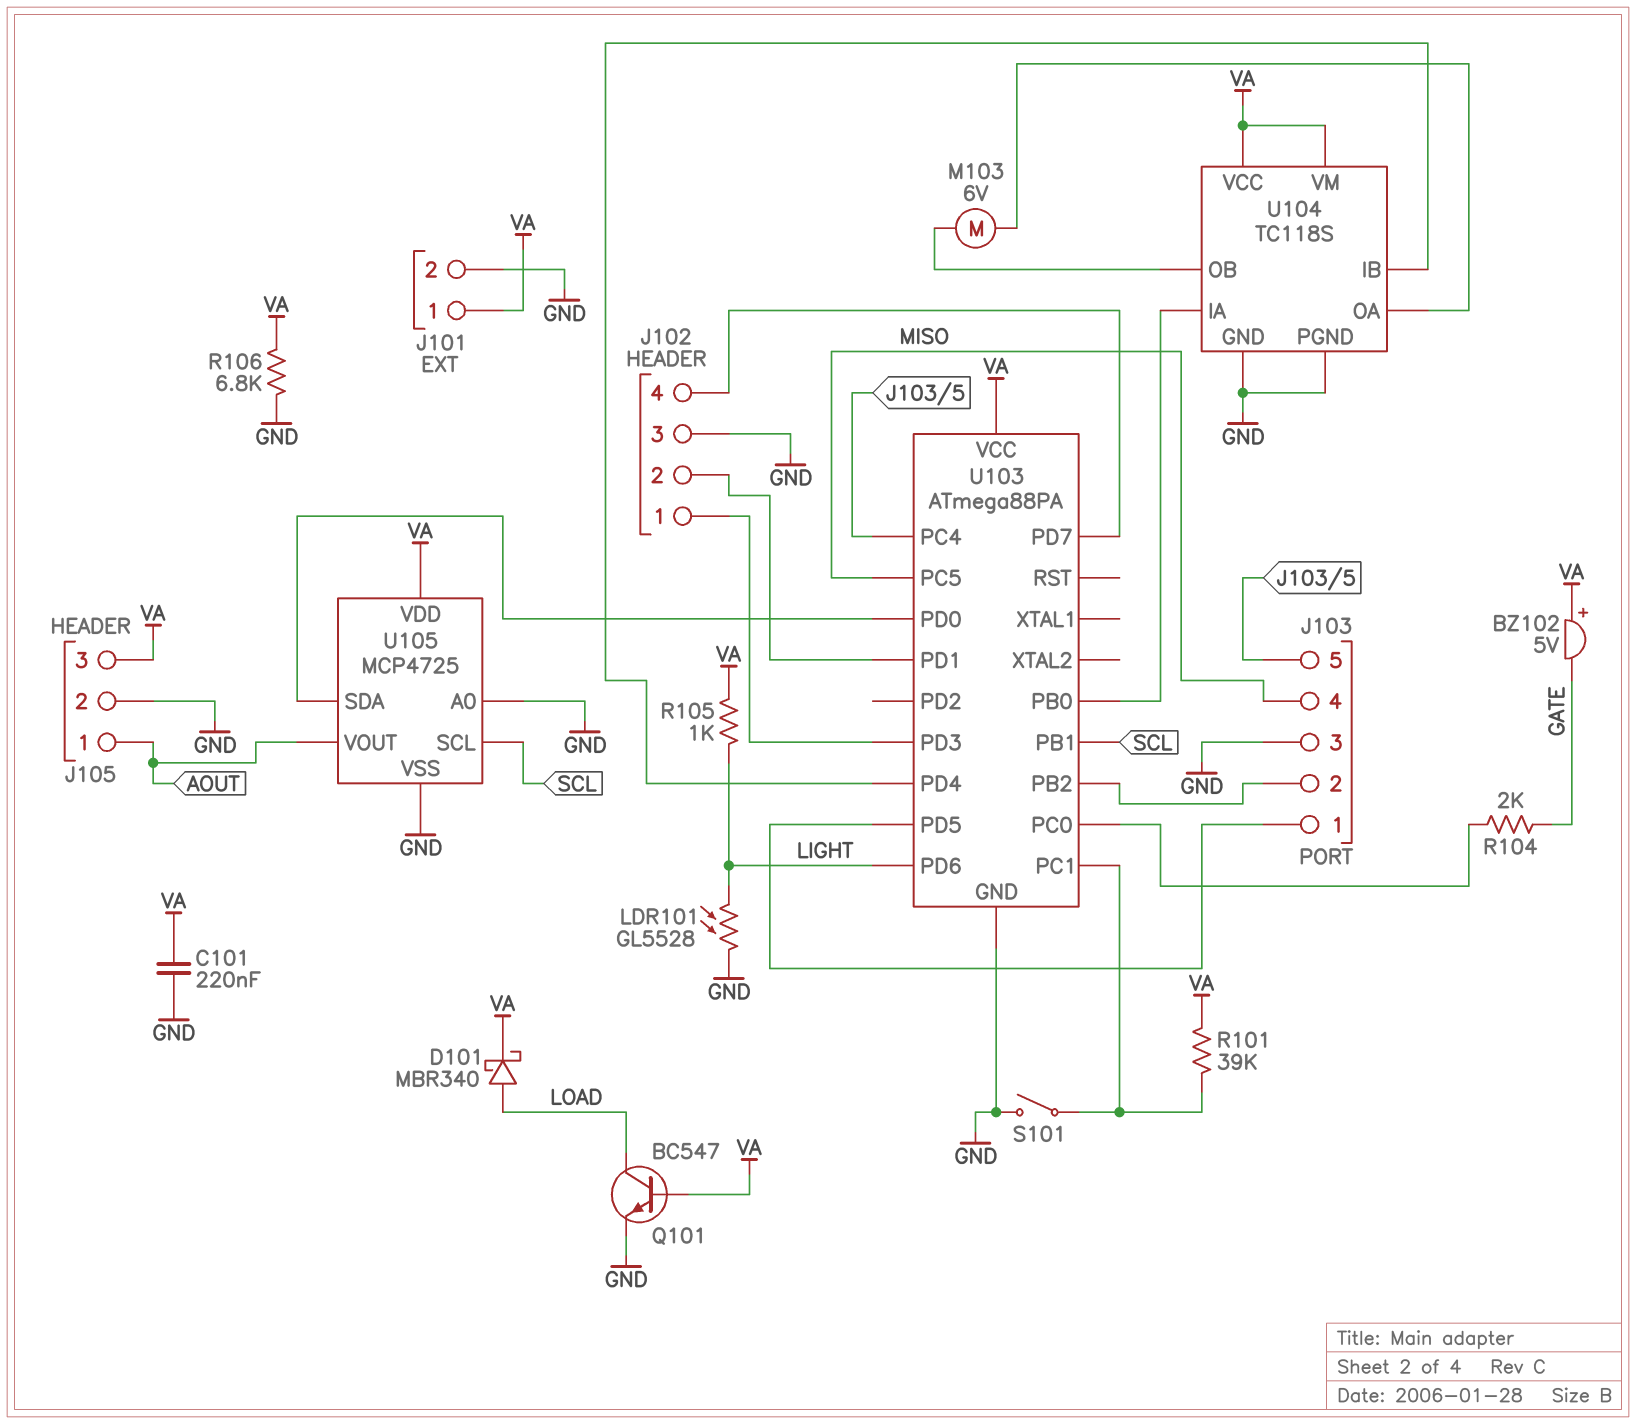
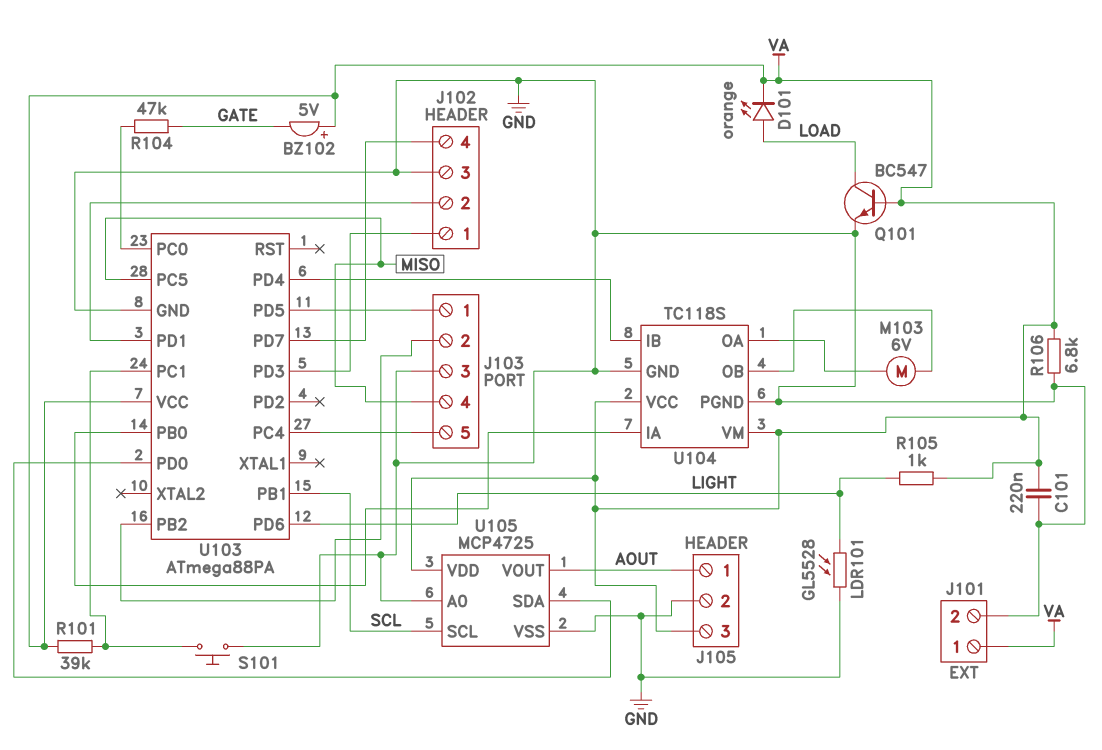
D101: schottky MBR340 (A LOAD, K VA) -> LED orange (A LOAD, K VA)
R104: 2k (GATE, U103/PC0) -> 47k (GATE, U103/PC0)
S101: switch (GND, U103/PC1) -> button (GND, U103/PC1)

